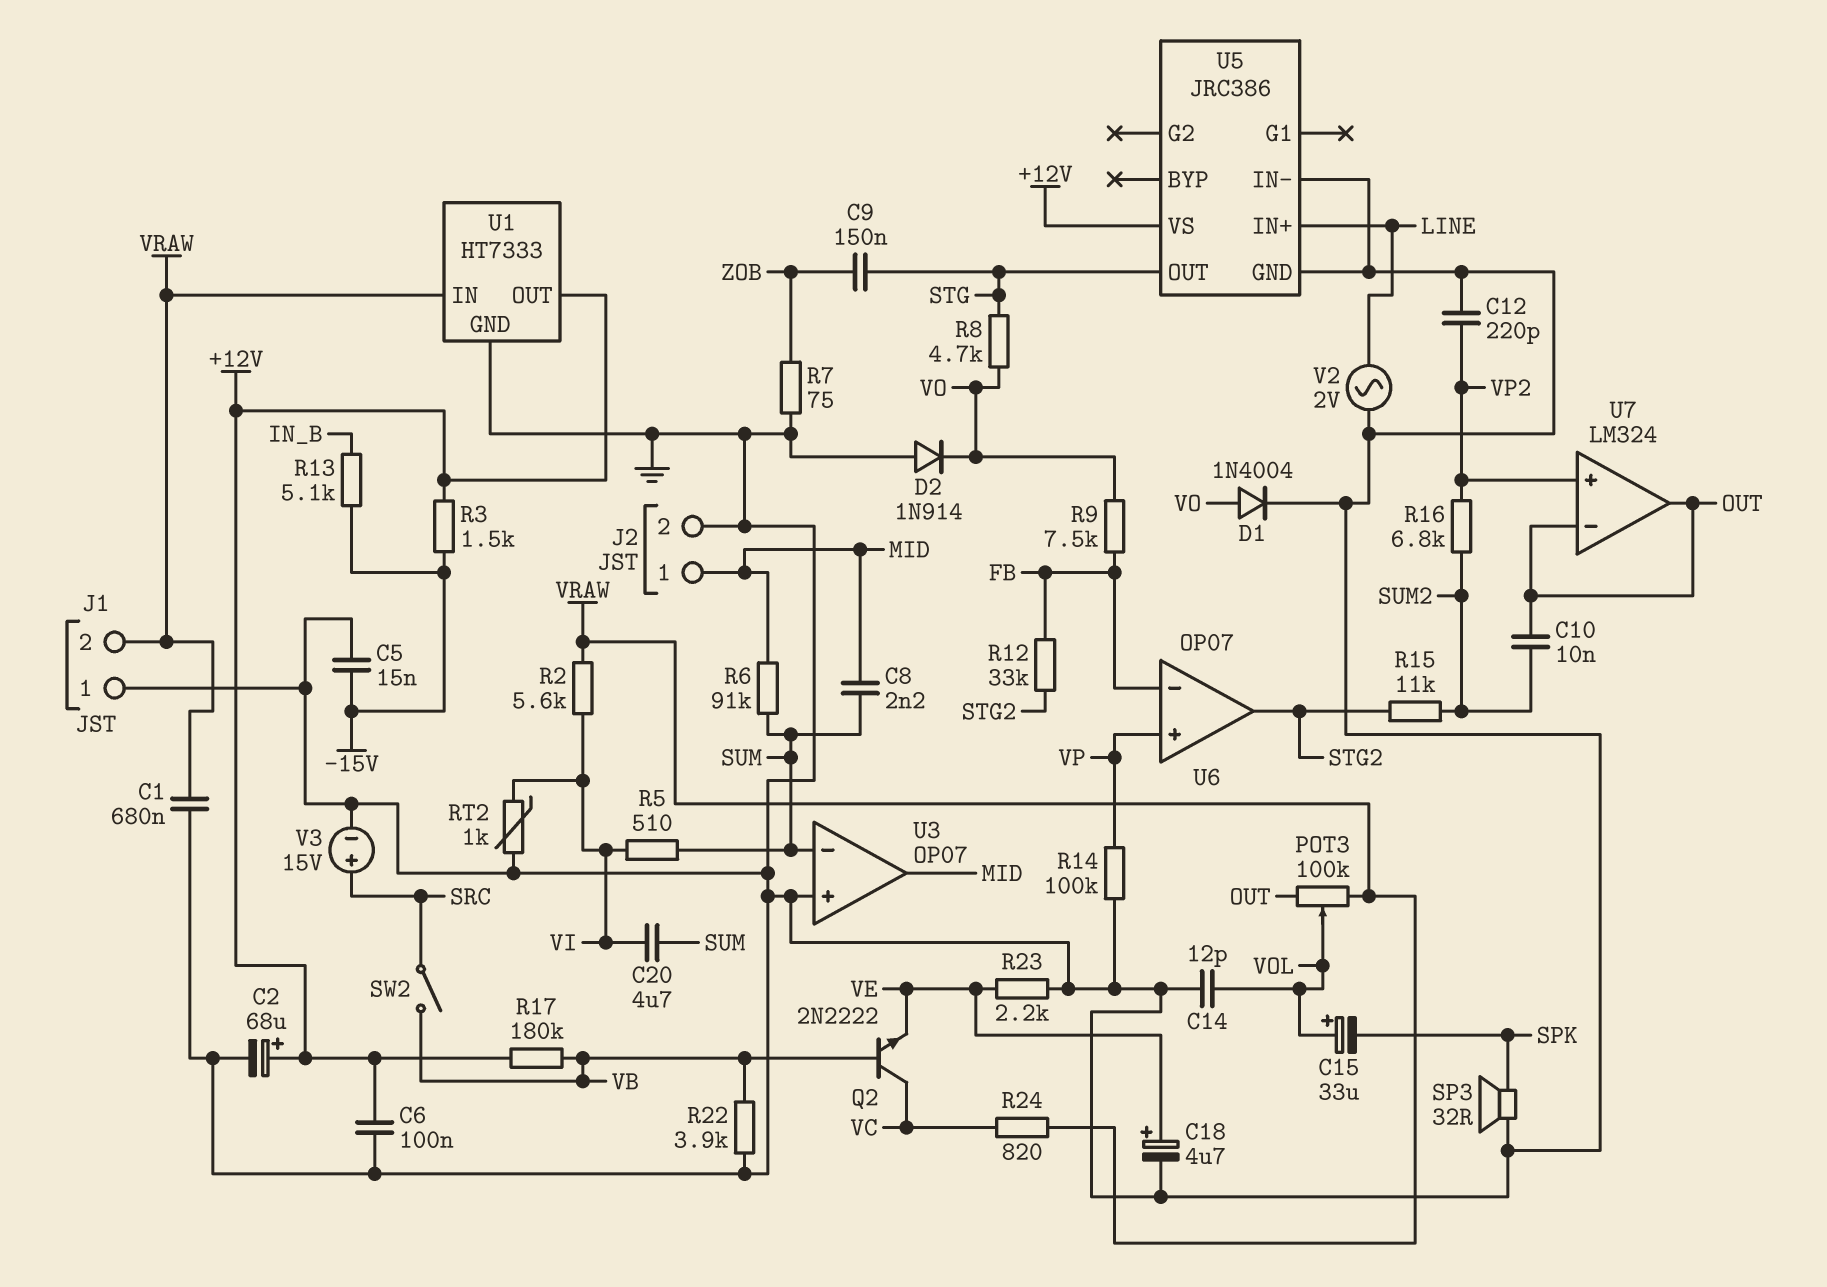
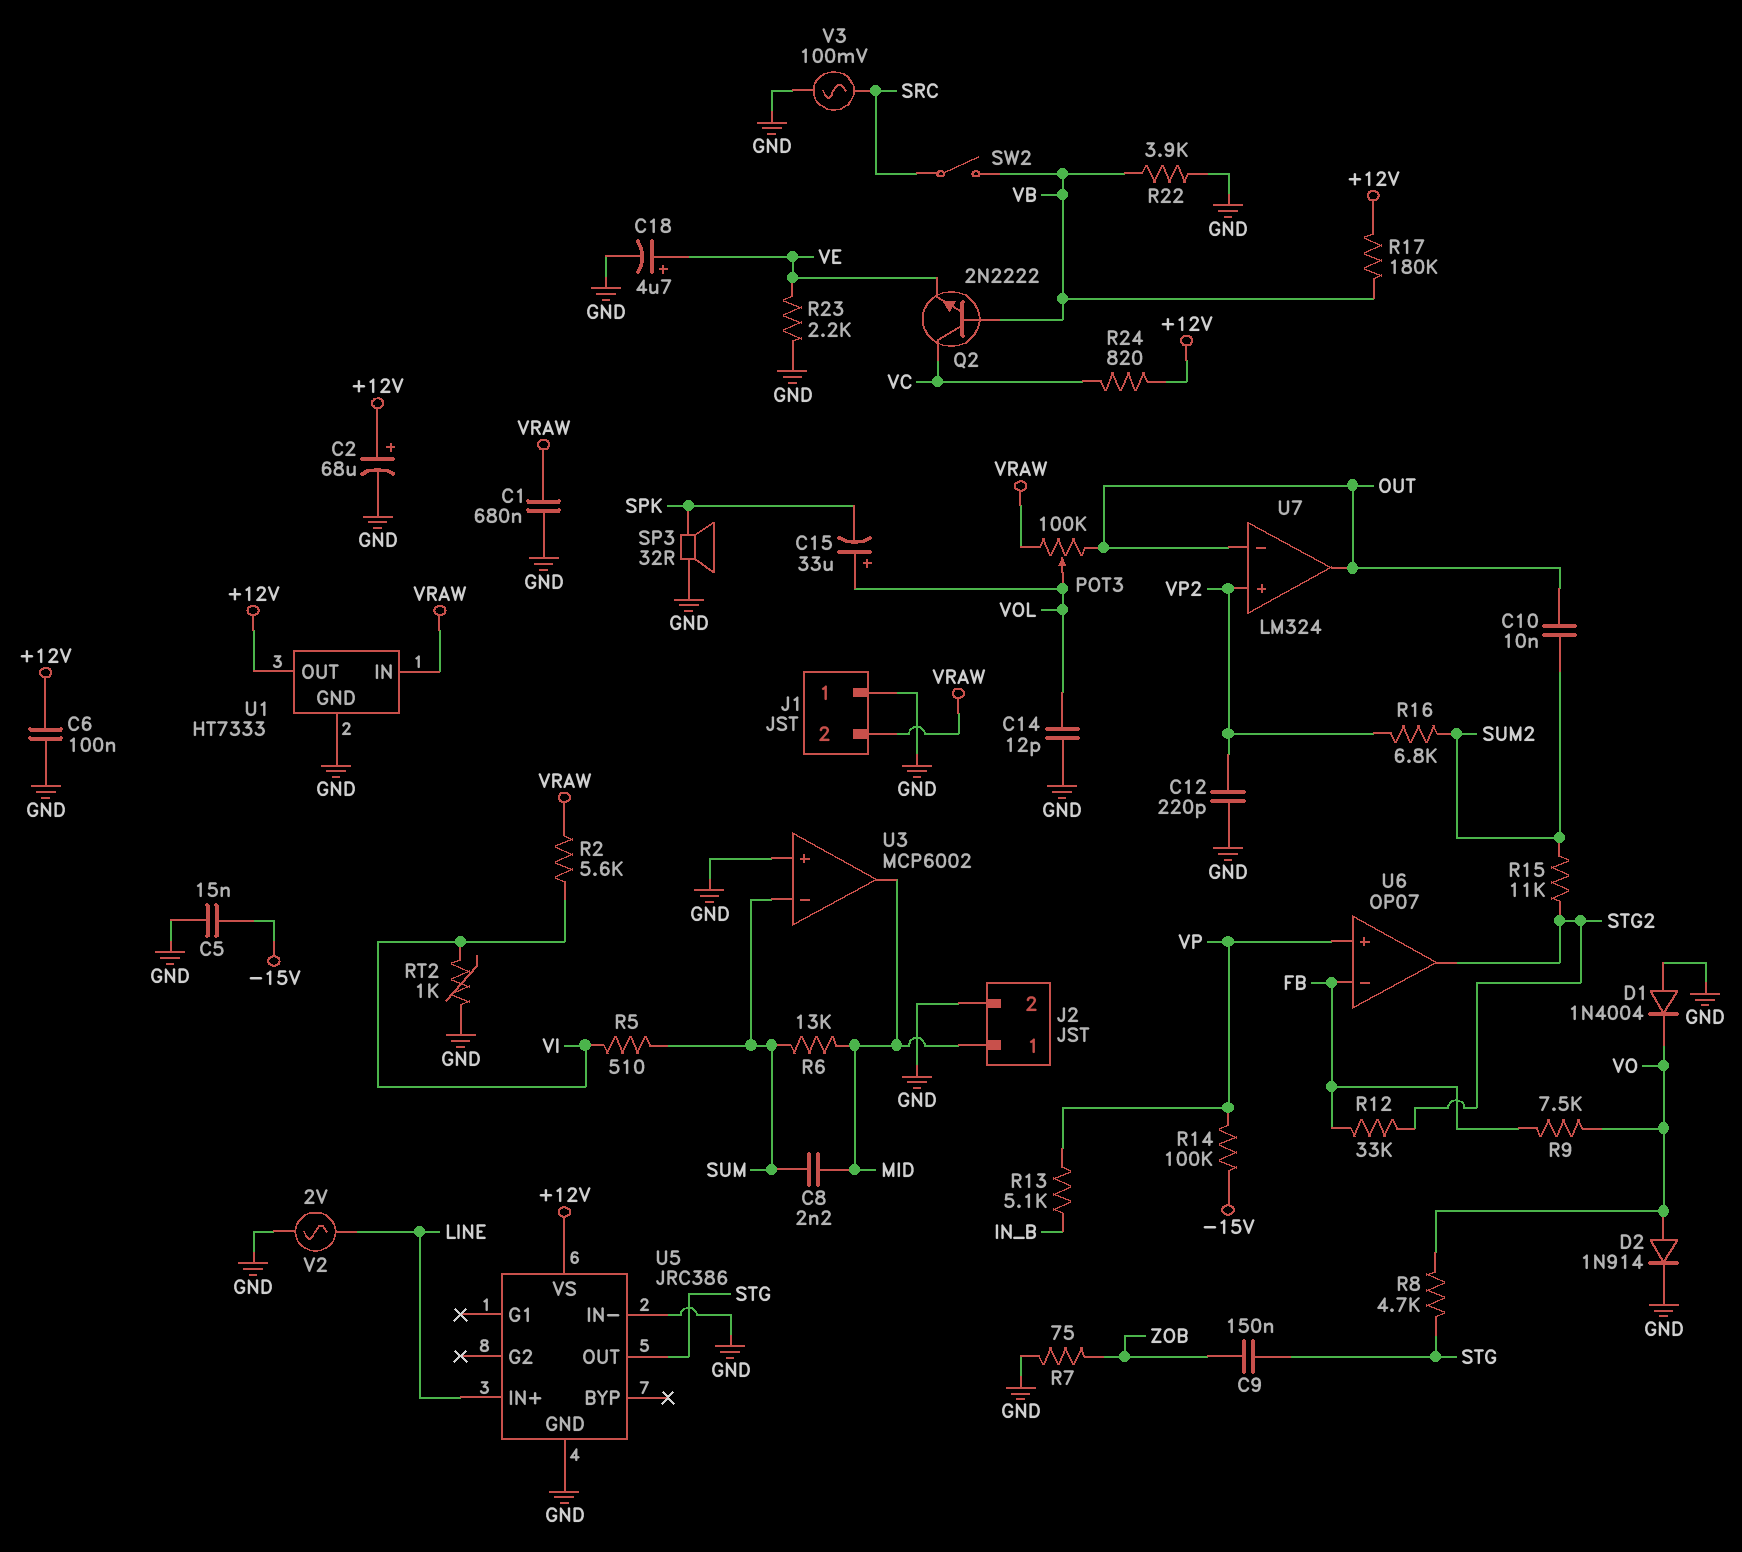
C20: 4.7uF (SUM, VI) -> none
D1: diode 1N4004 (A VO, K GND) -> diode 1N4004 (A GND, K VO)
D2: diode 1N914 (A GND, K VO) -> diode 1N914 (A VO, K GND)
R3: 1.5k (+12V, -15V) -> none
R6: 91k (MID, SUM) -> 13k (MID, SUM)
R13: 5.1k (-15V, IN_B) -> 5.1k (IN_B, VP)
R14: 100k (GND, VP) -> 100k (-15V, VP)
R24: 820 (VC, VRAW) -> 820 (+12V, VC)
U3: OP07 -> MCP6002
V3: 15V (plus SRC, minus GND) -> AC 100mV (GND, SRC)

